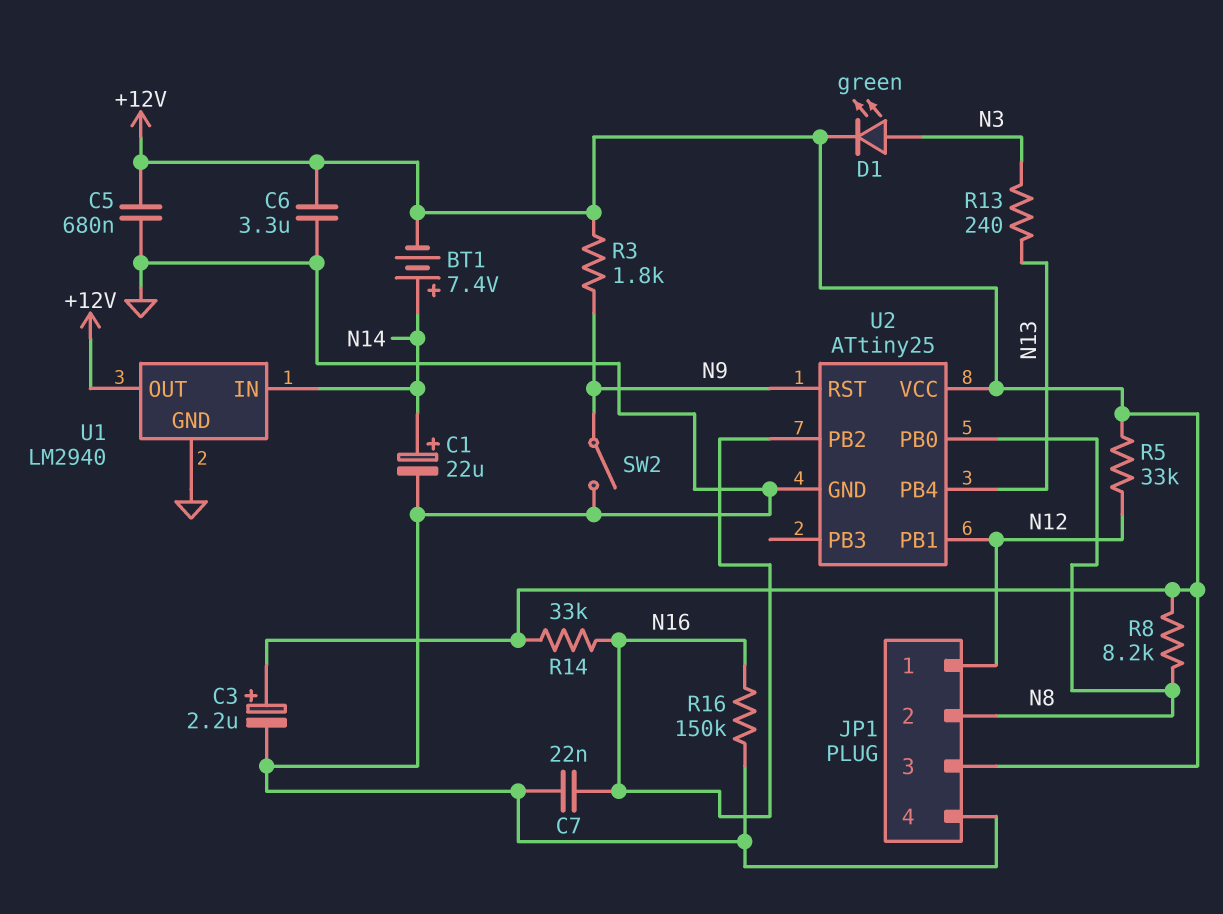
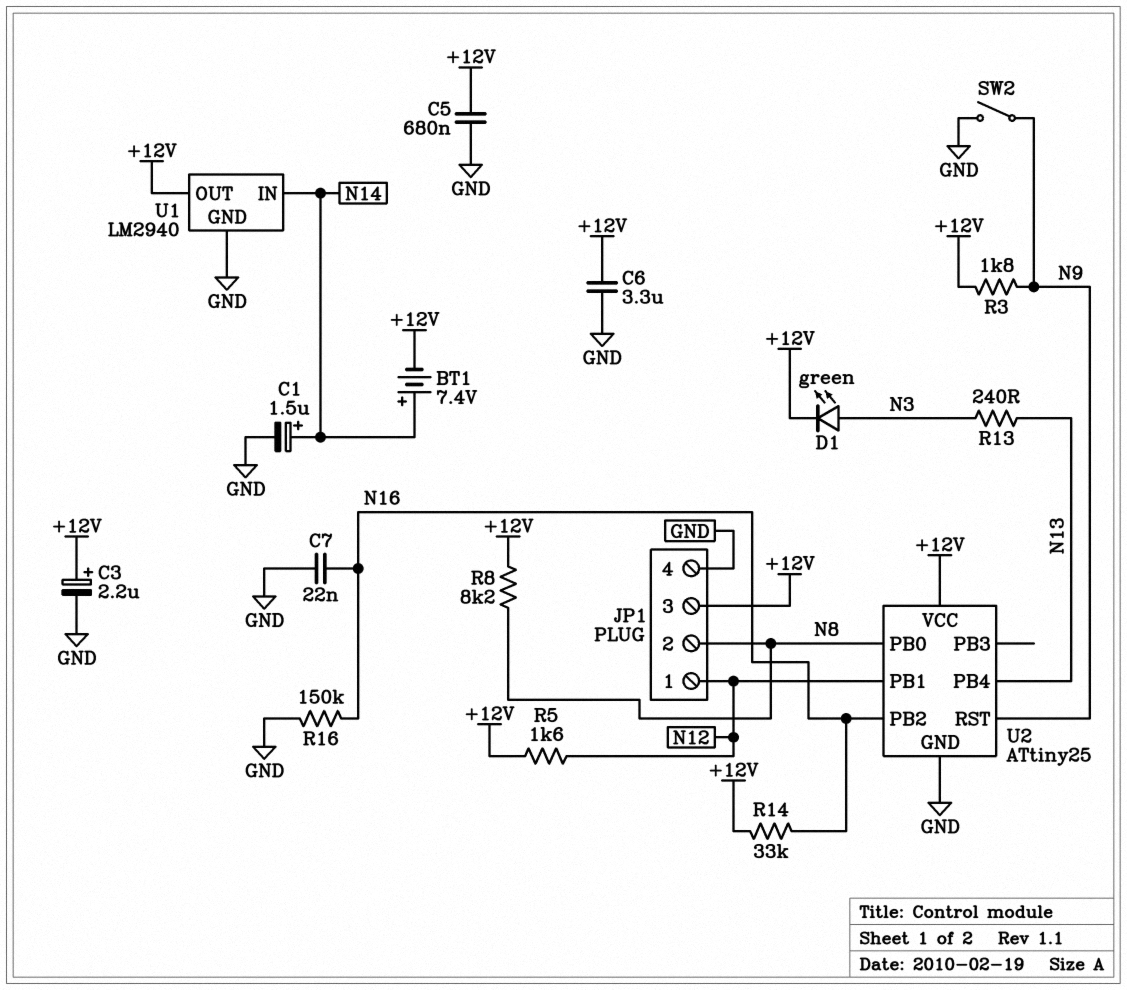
C1: 22uF (plus N14, minus GND) -> 1.5uF (plus N14, minus GND)
R5: 33k (+12V, N12) -> 1.6k (+12V, N12)

